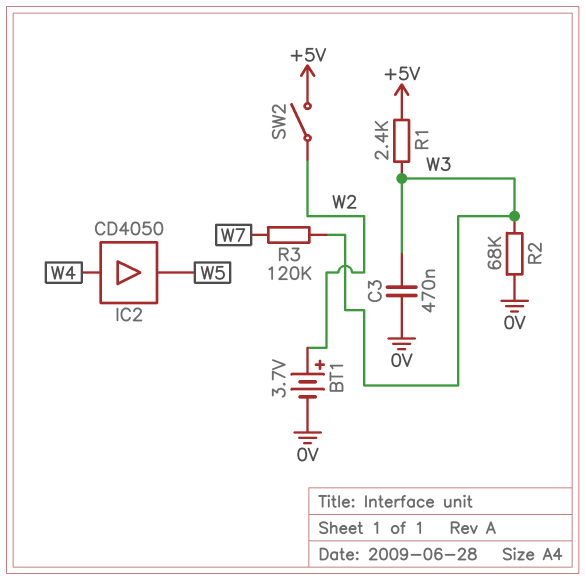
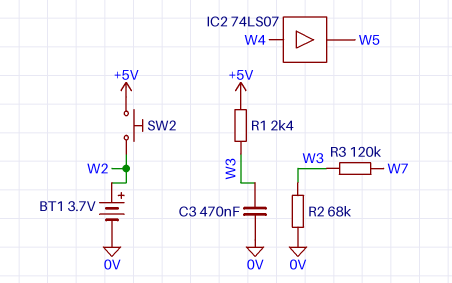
IC2: buffer CD4050 (in W4, out W5) -> buffer 74LS07 (in W4, out W5)
SW2: switch (+5V, W2) -> button (+5V, W2)

